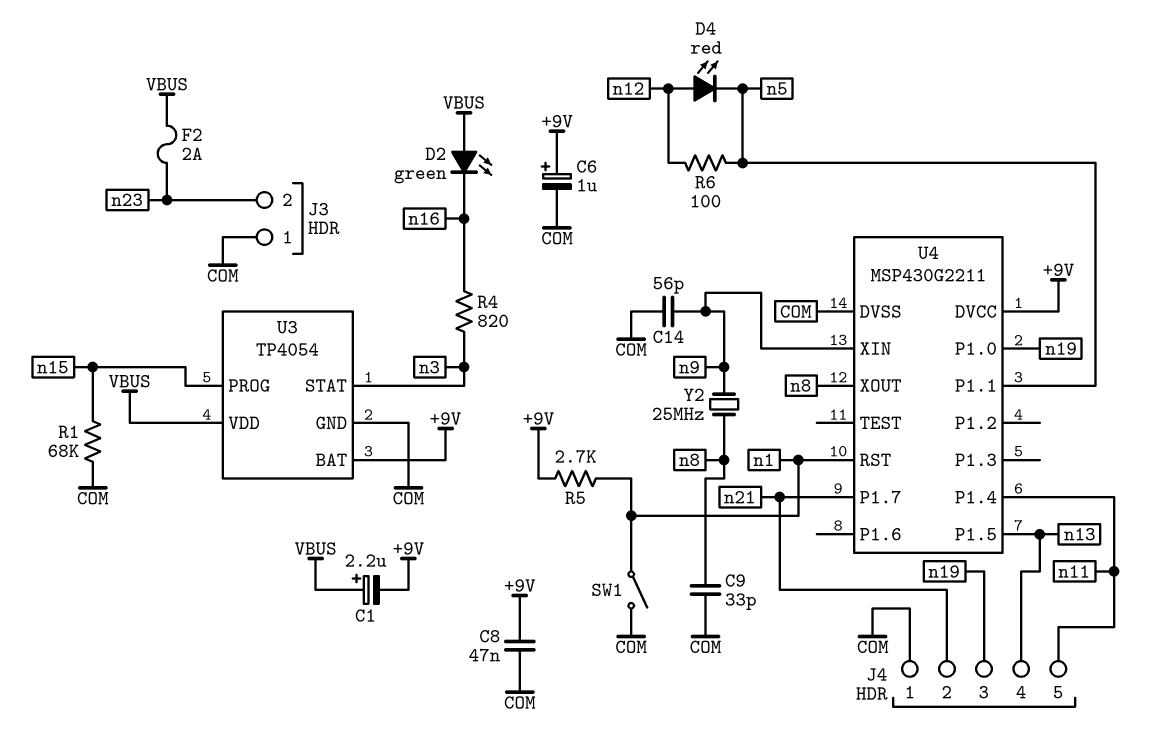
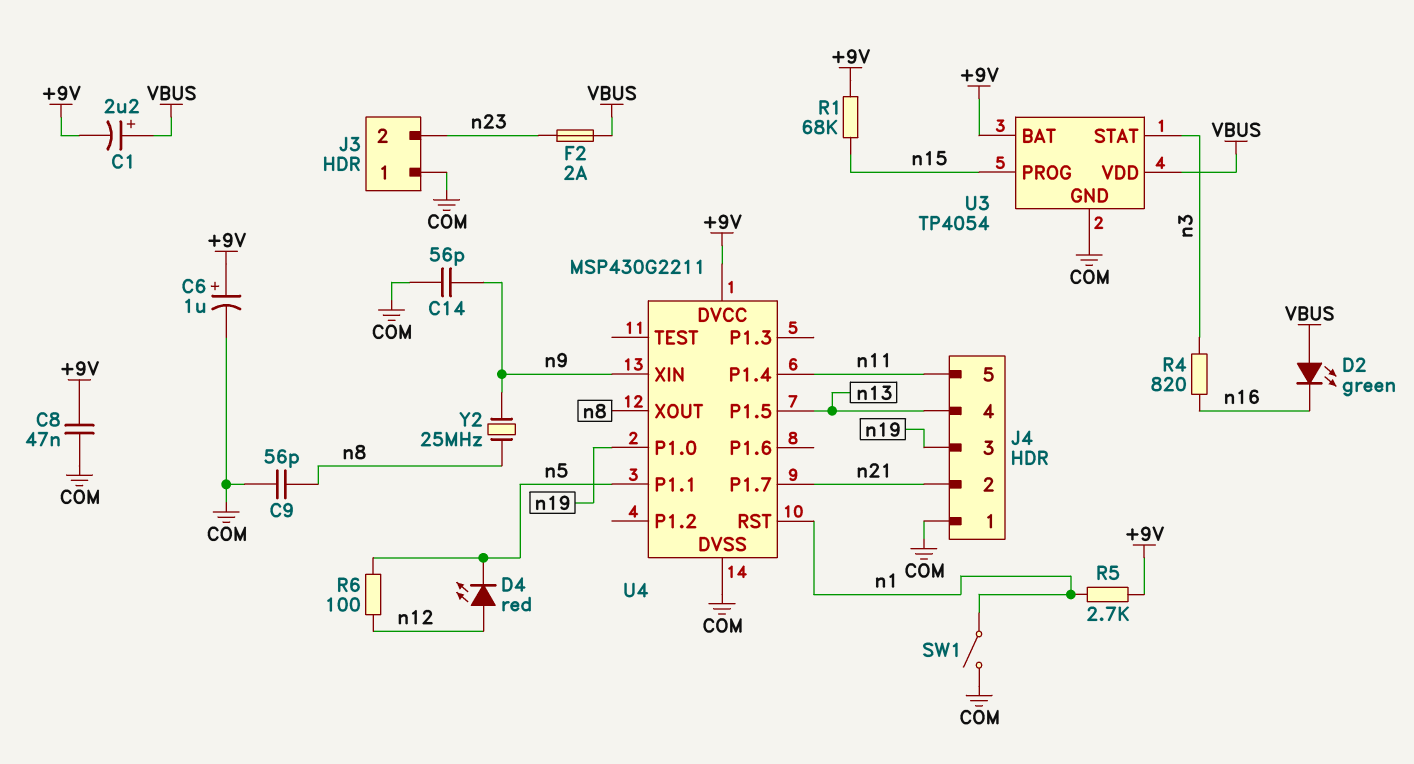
C9: 33pF (COM, n8) -> 56pF (COM, n8)
R1: 68k (COM, n15) -> 68k (+9V, n15)

